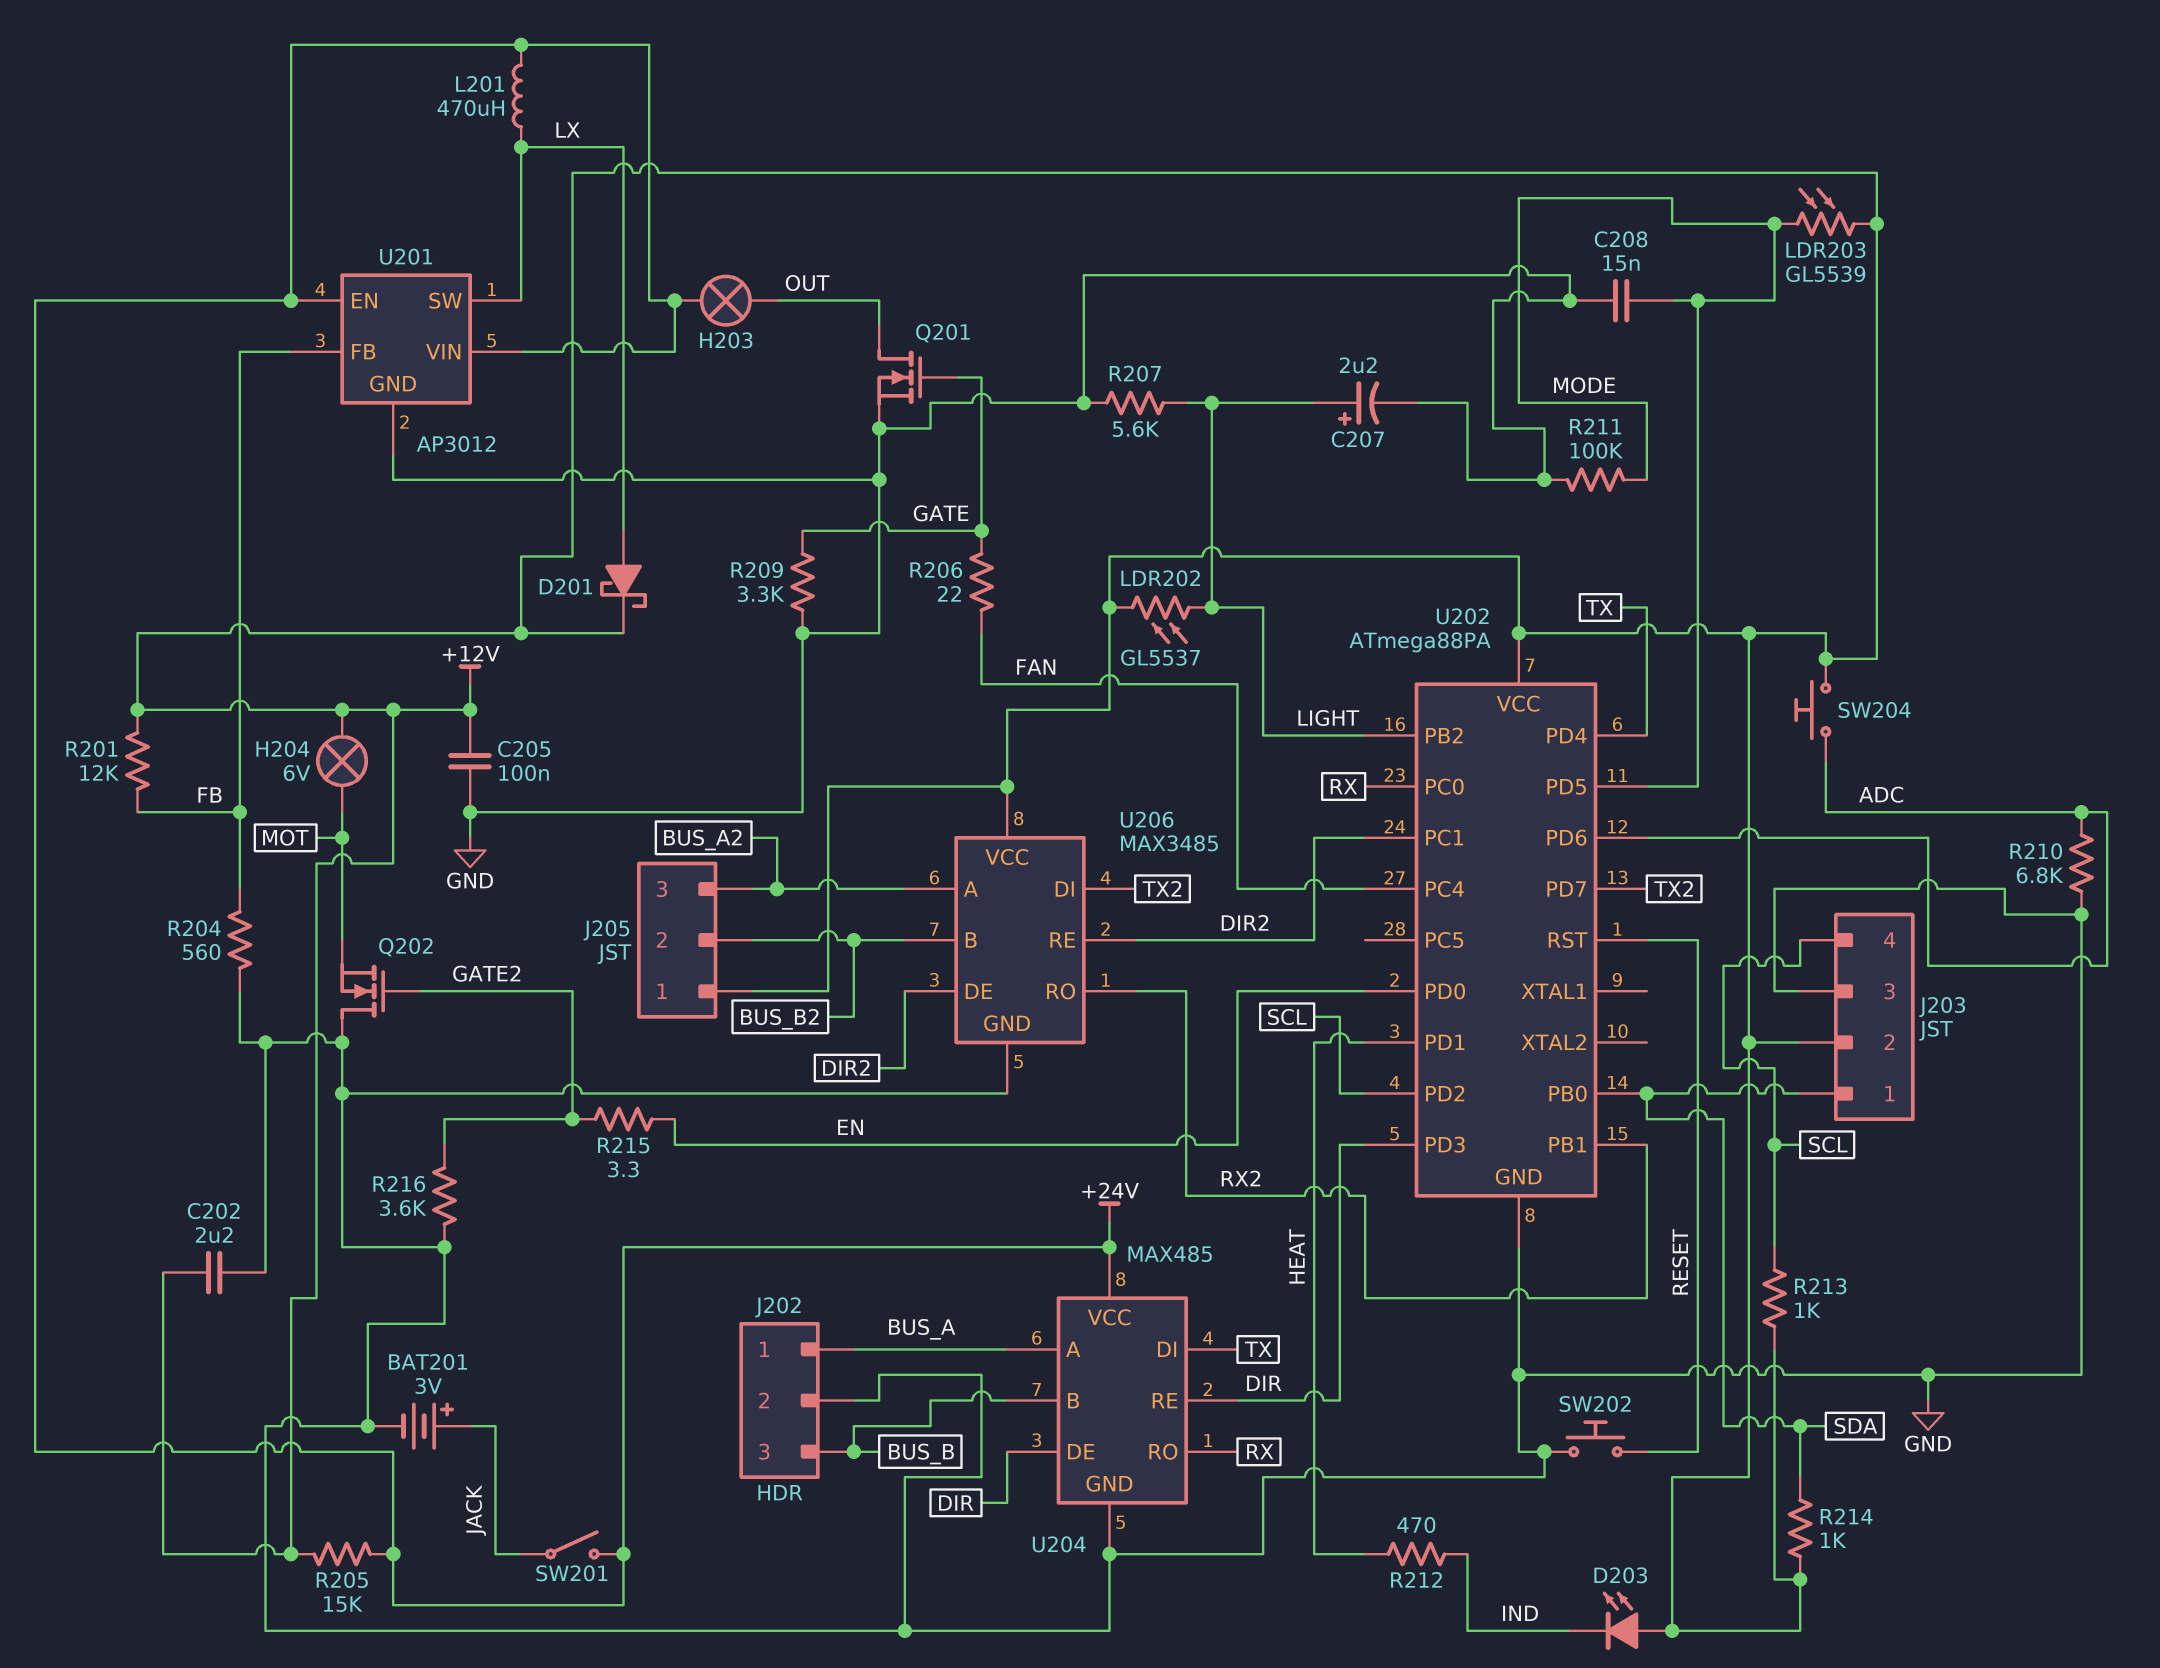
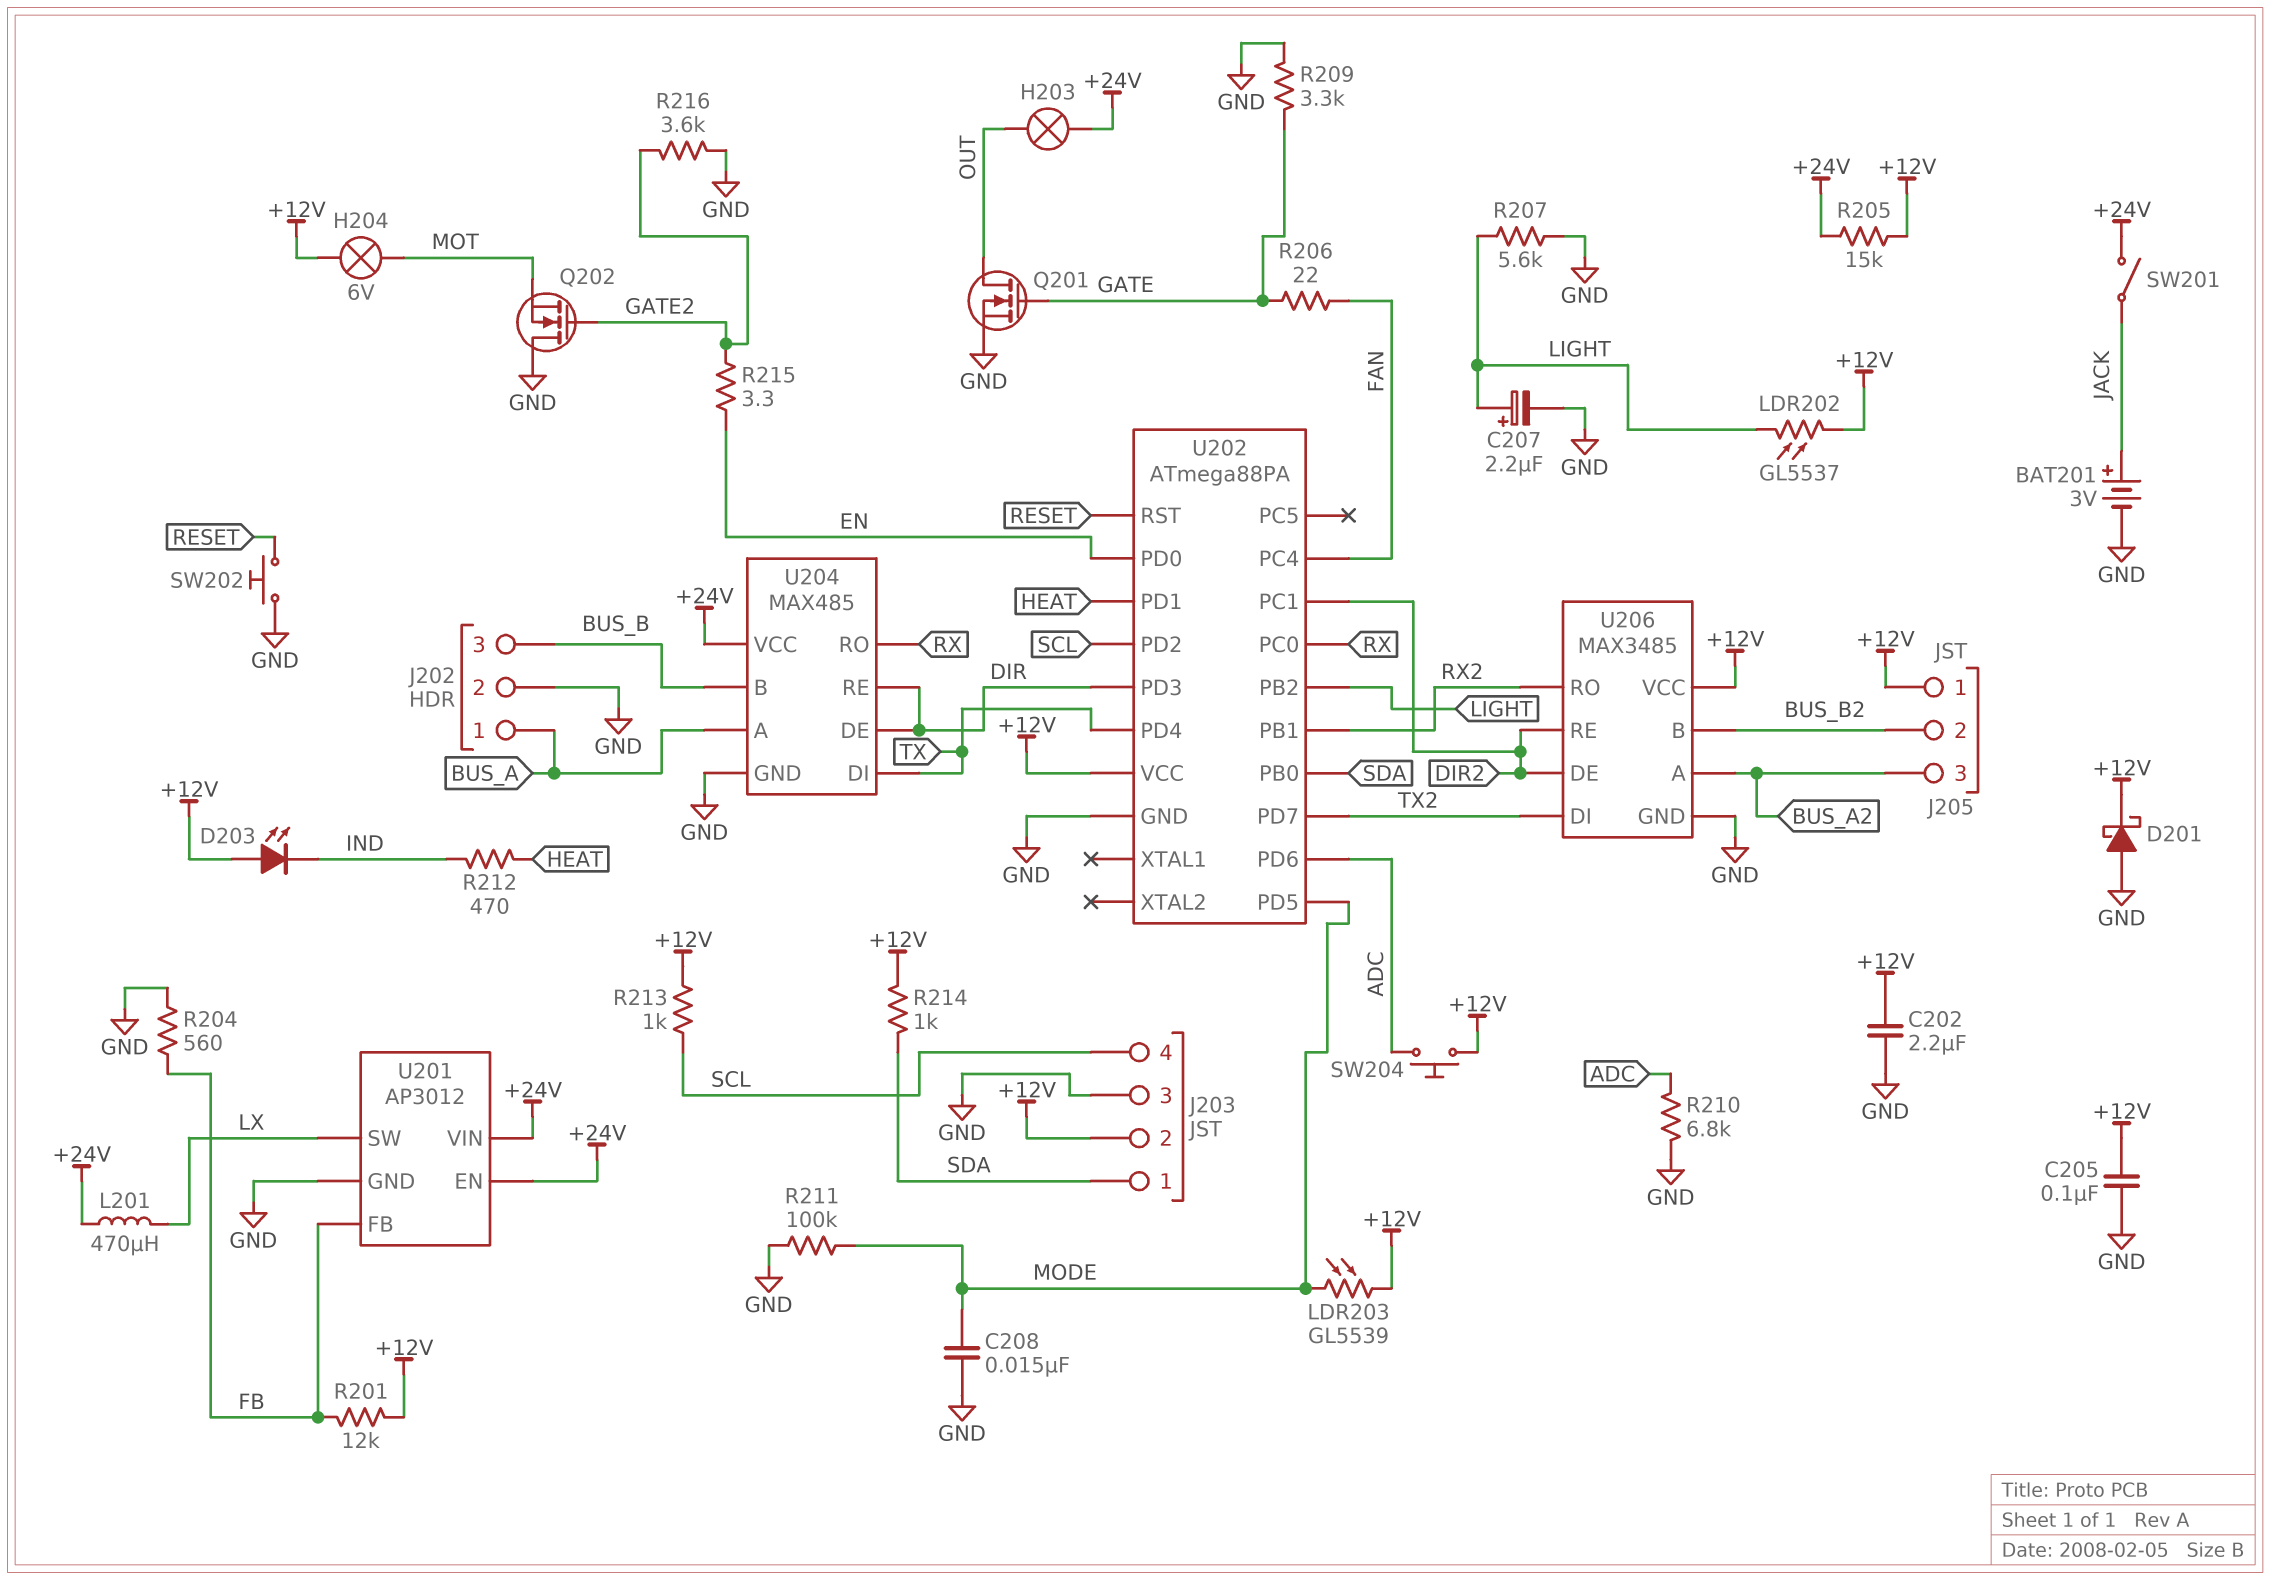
D201: schottky (A LX, K +12V) -> schottky (A GND, K +12V)

